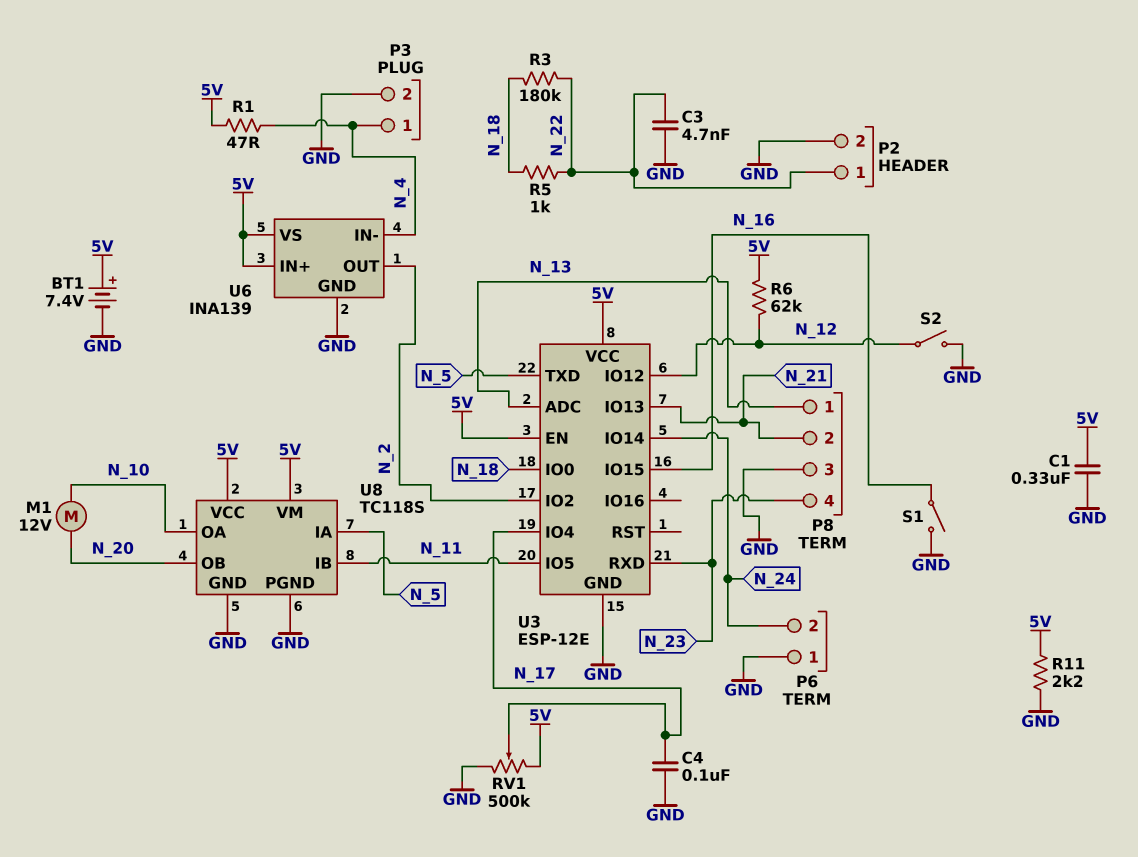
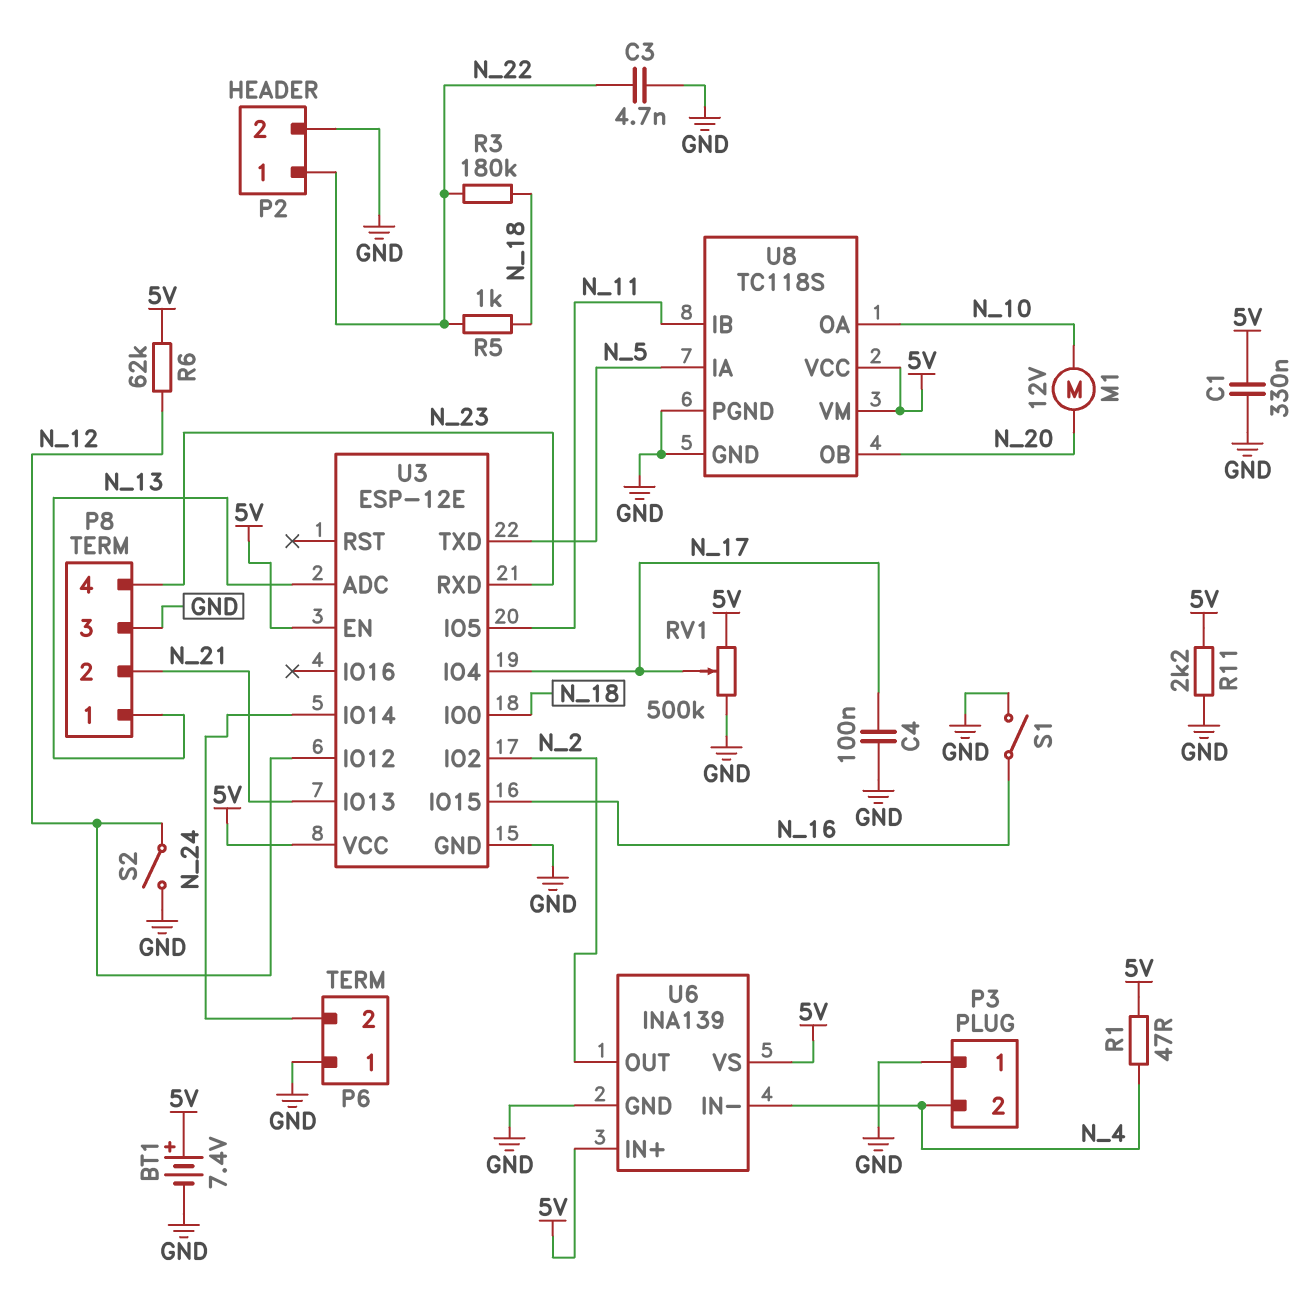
P3 pin 1: N_4 -> GND
P3 pin 2: GND -> N_4

